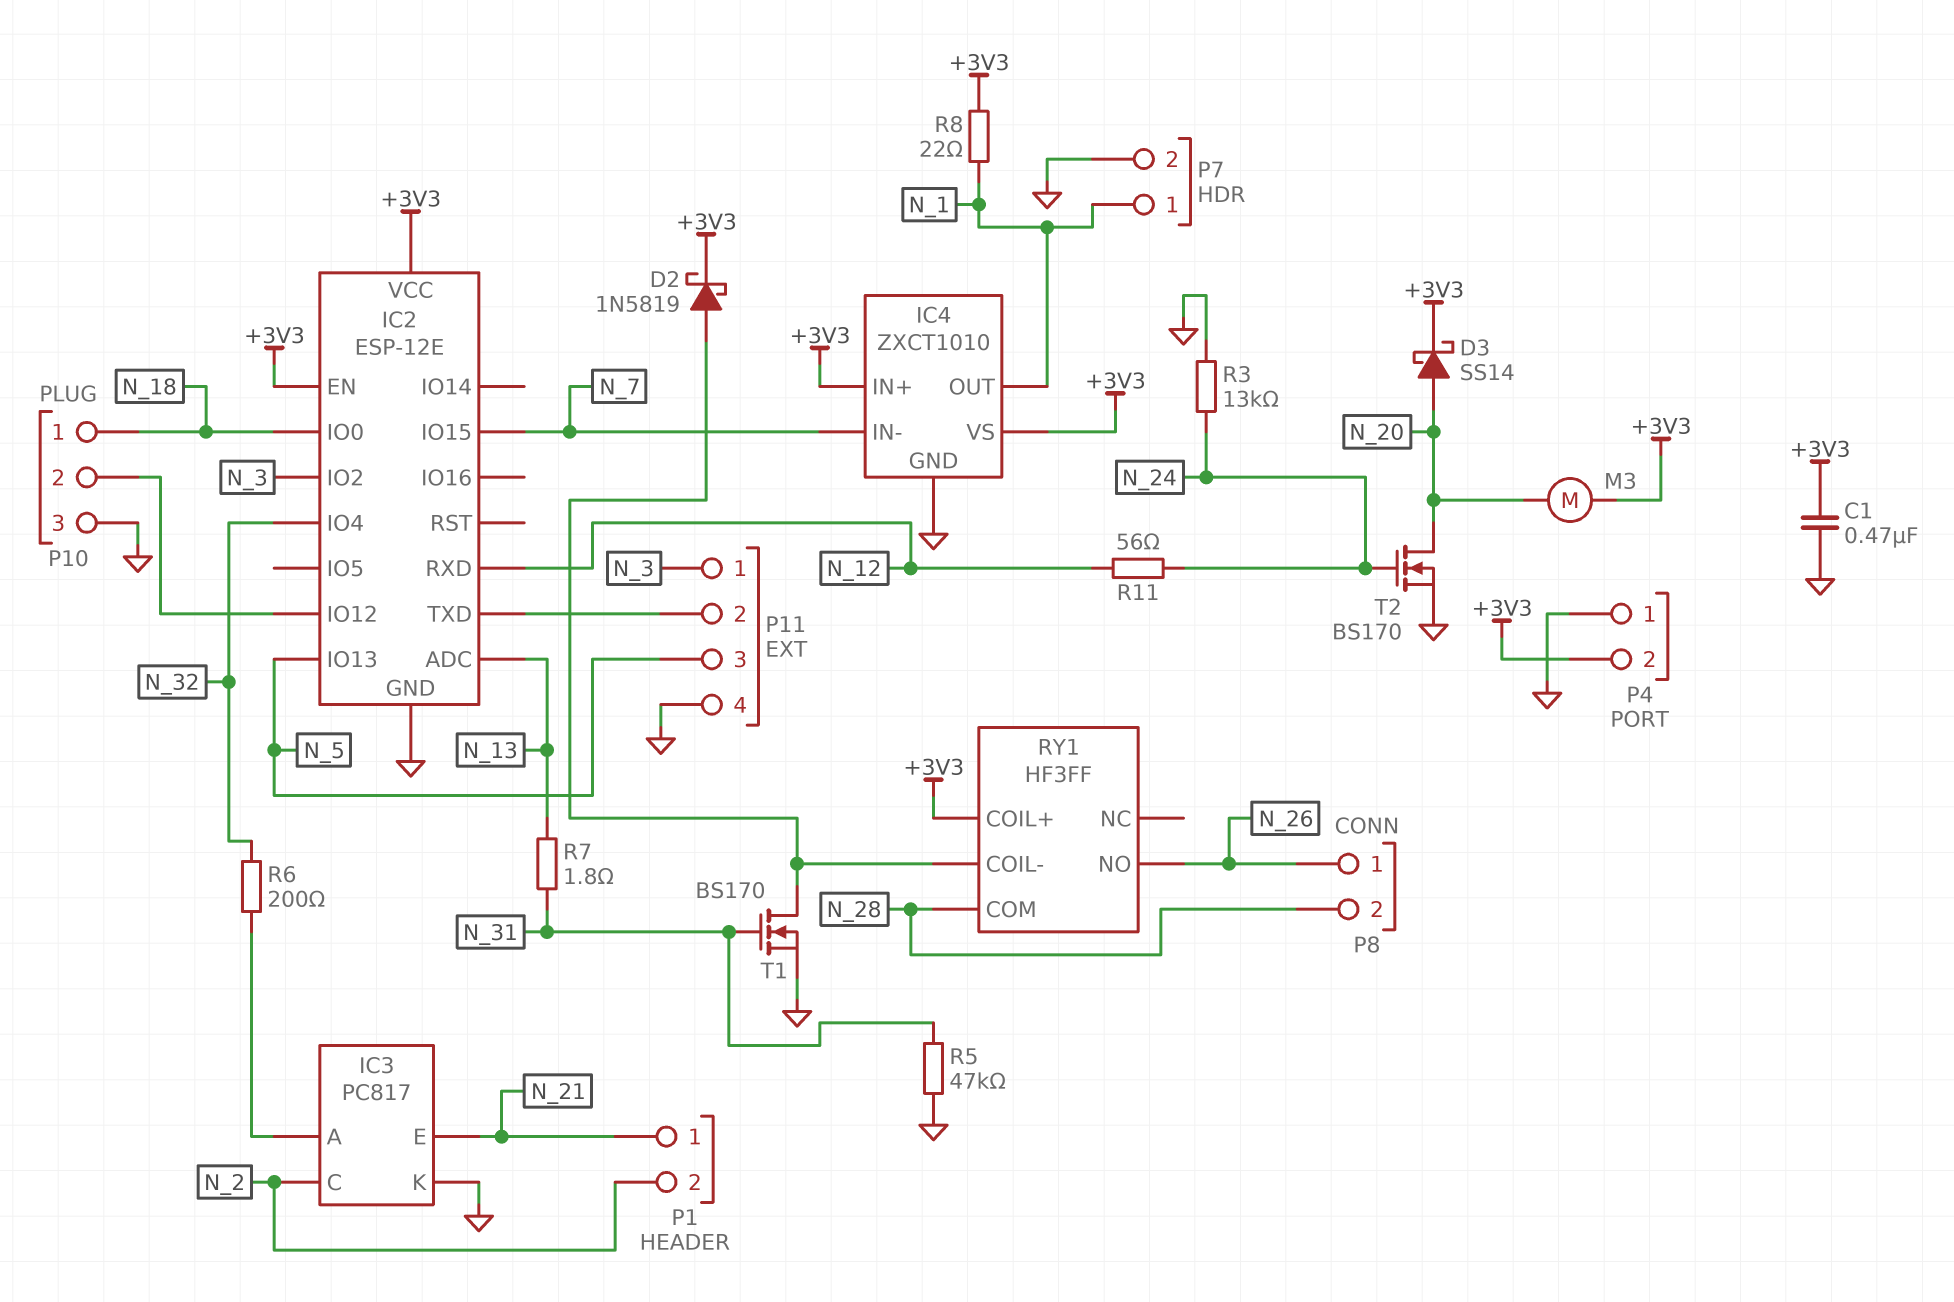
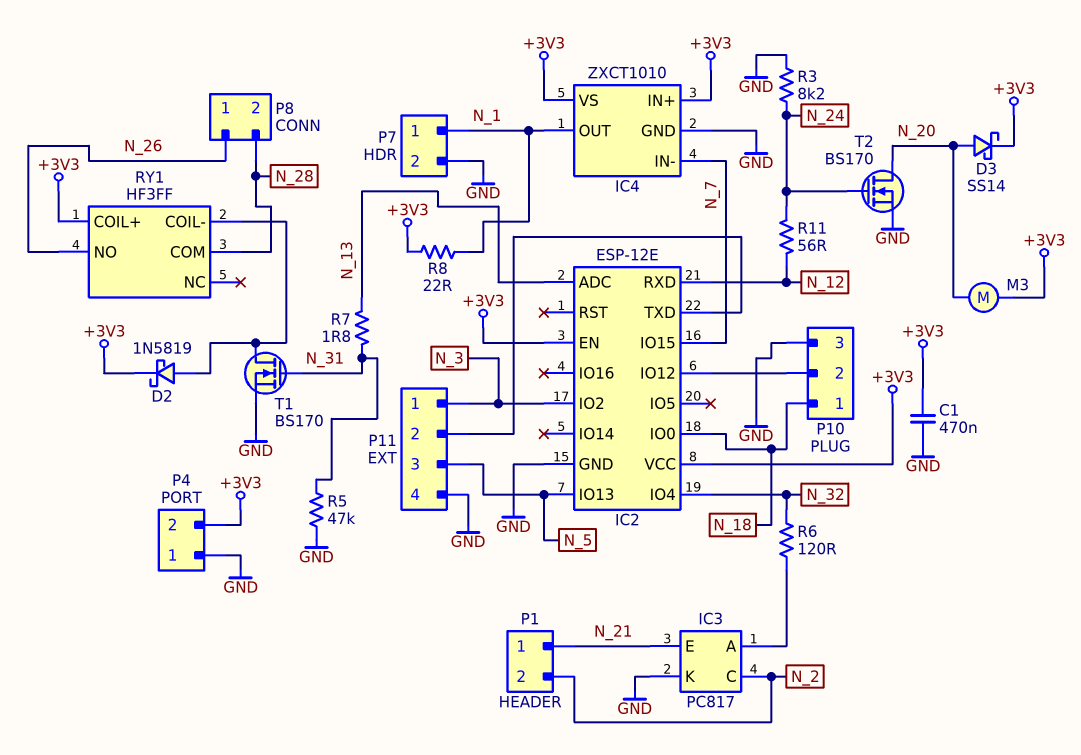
R3: 13k (GND, N_24) -> 8.2k (GND, N_24)
R6: 200 (IC3/A, N_32) -> 120 (IC3/A, N_32)

